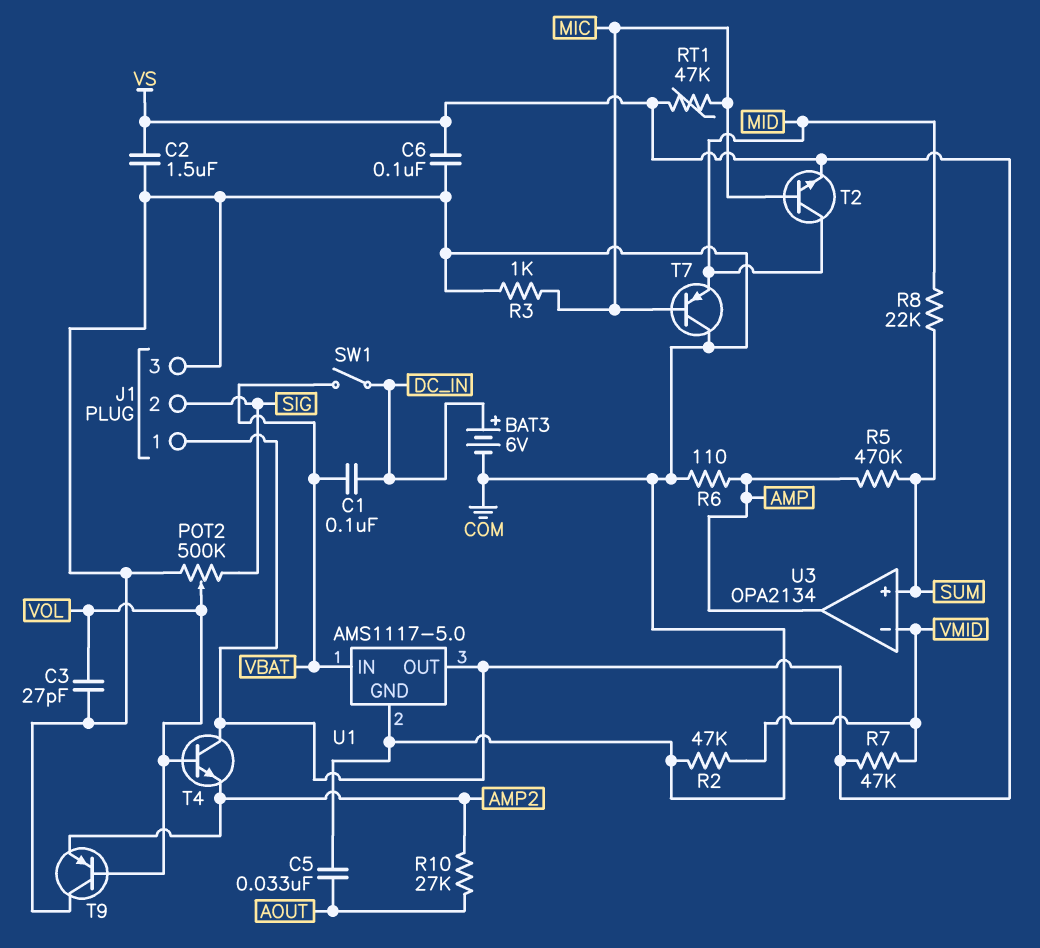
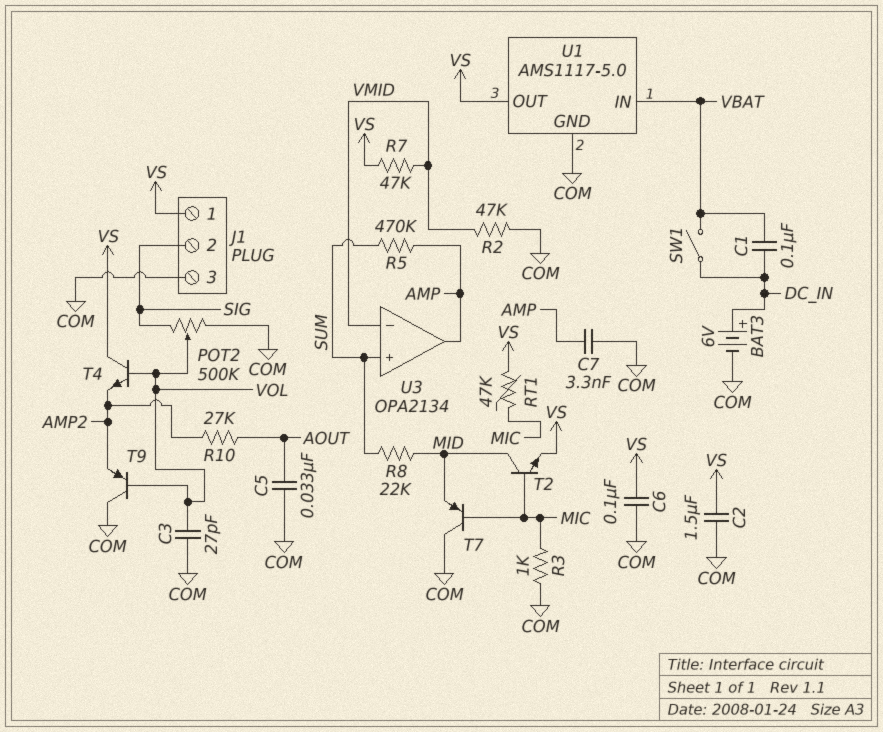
C7: none -> 3.3nF (AMP, COM)
R6: 110 (AMP, COM) -> none

